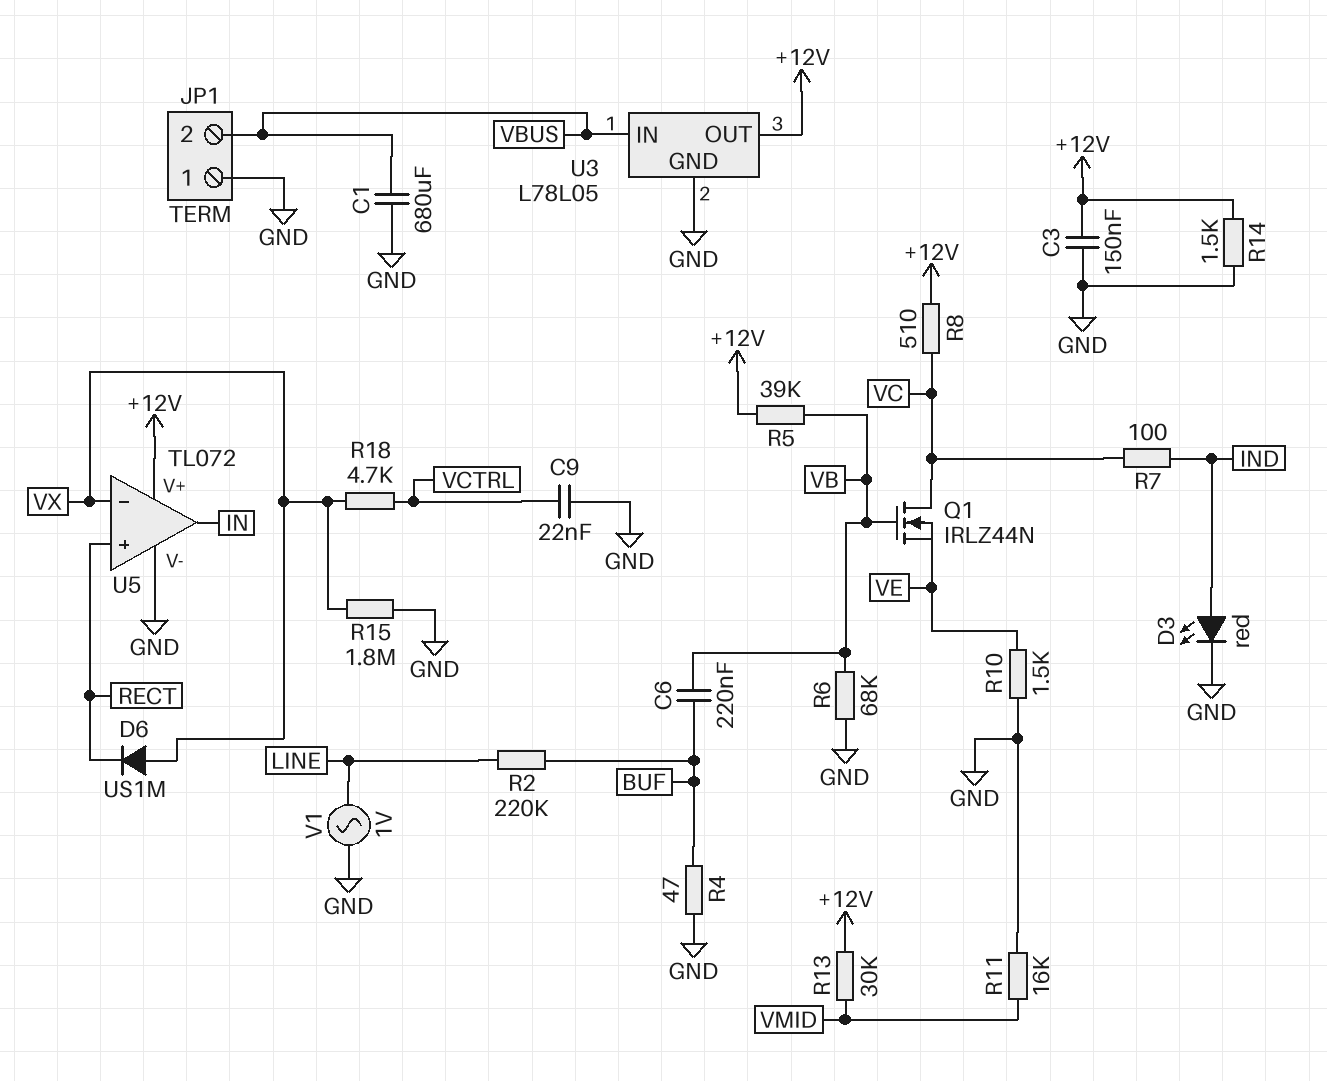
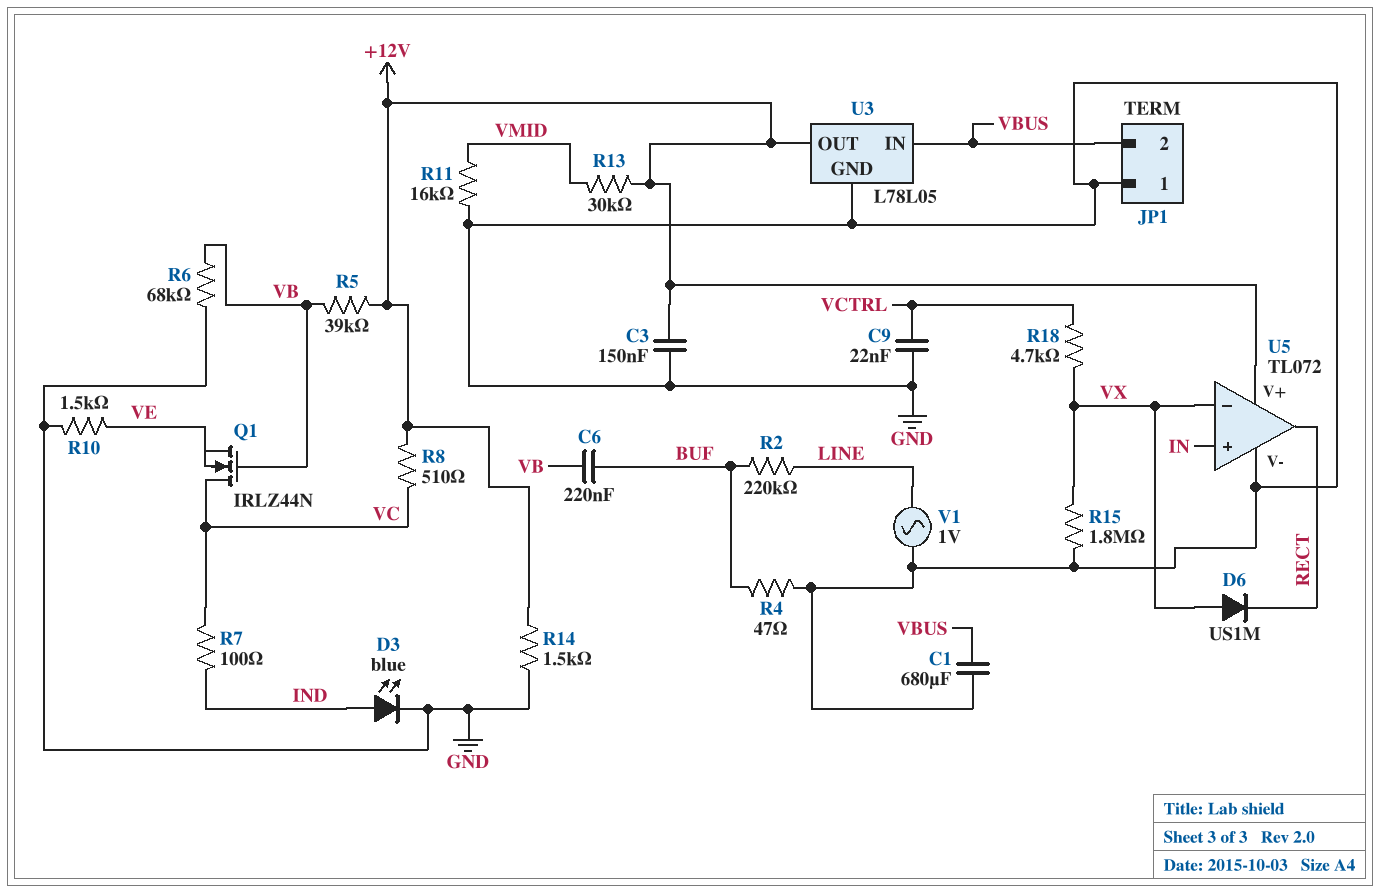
D3: LED red (A IND, K GND) -> LED blue (A IND, K GND)
U5 pin in+: RECT -> IN
U5 pin out: IN -> RECT

